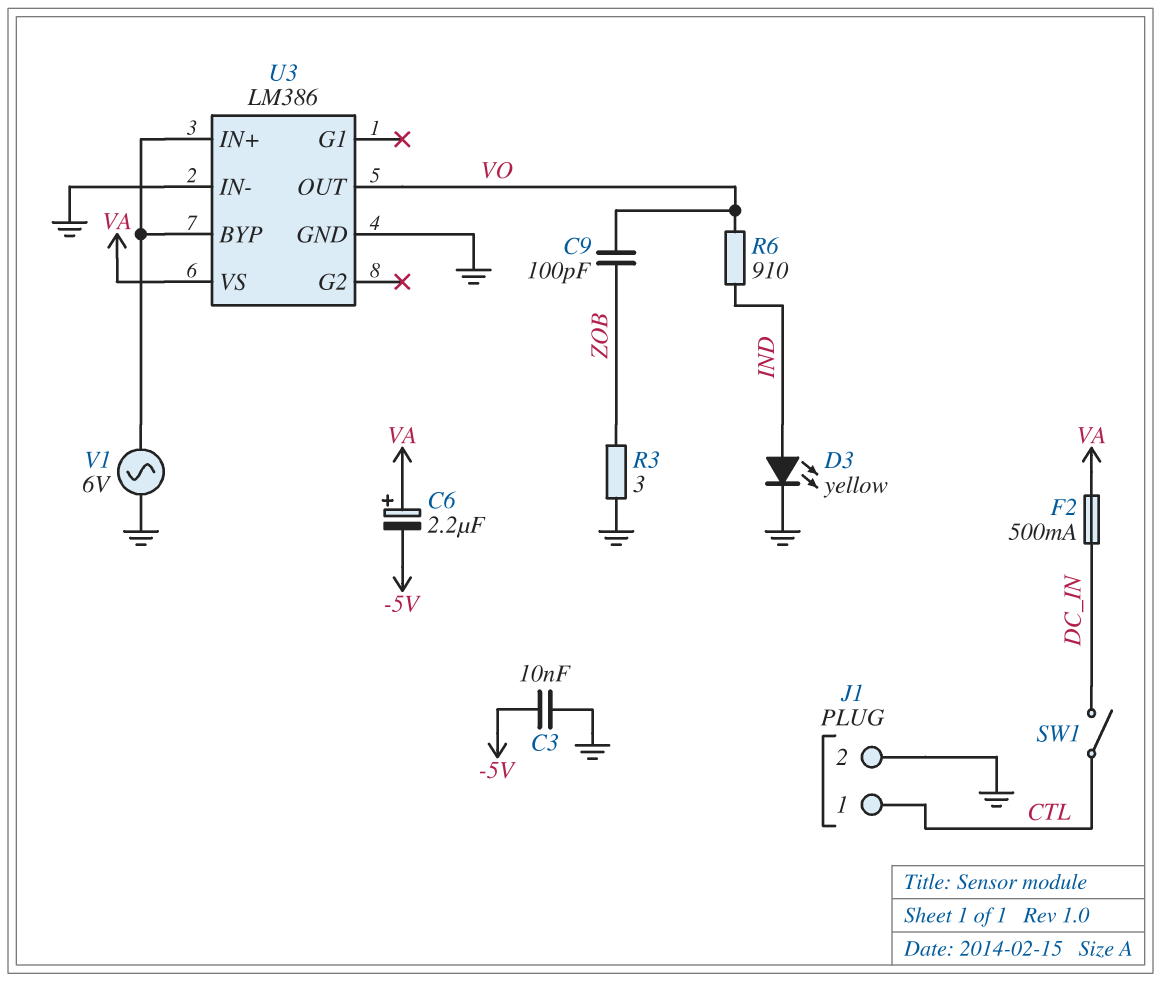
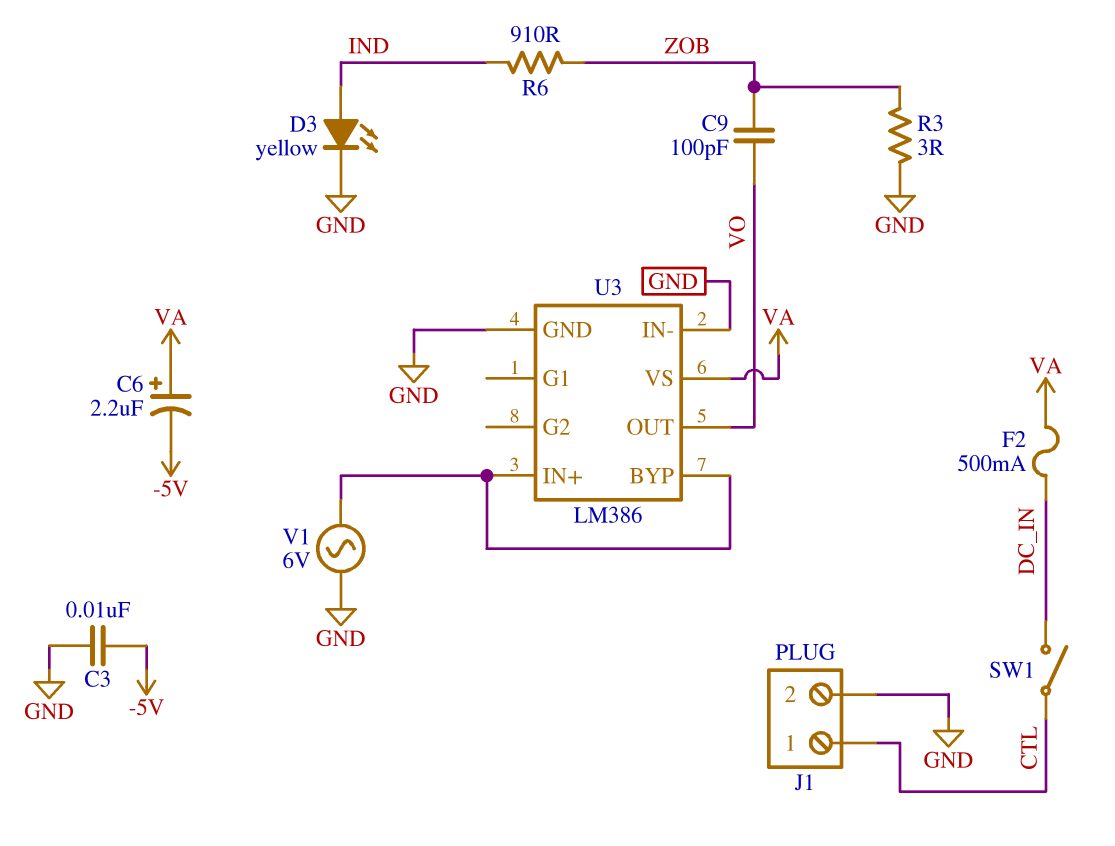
R6: 910 (IND, VO) -> 910 (IND, ZOB)

